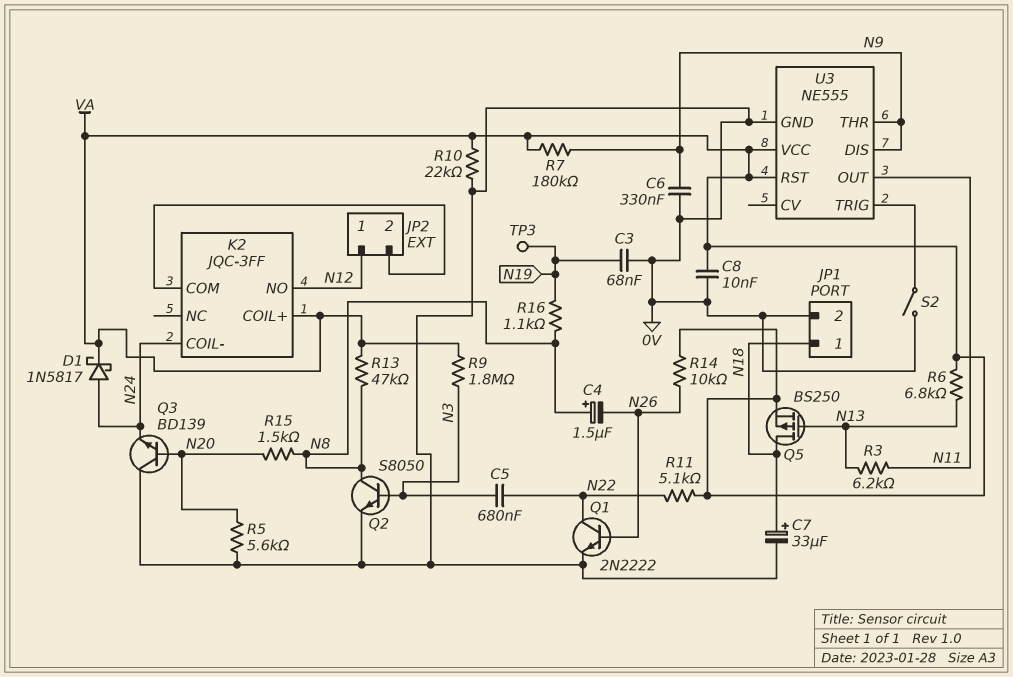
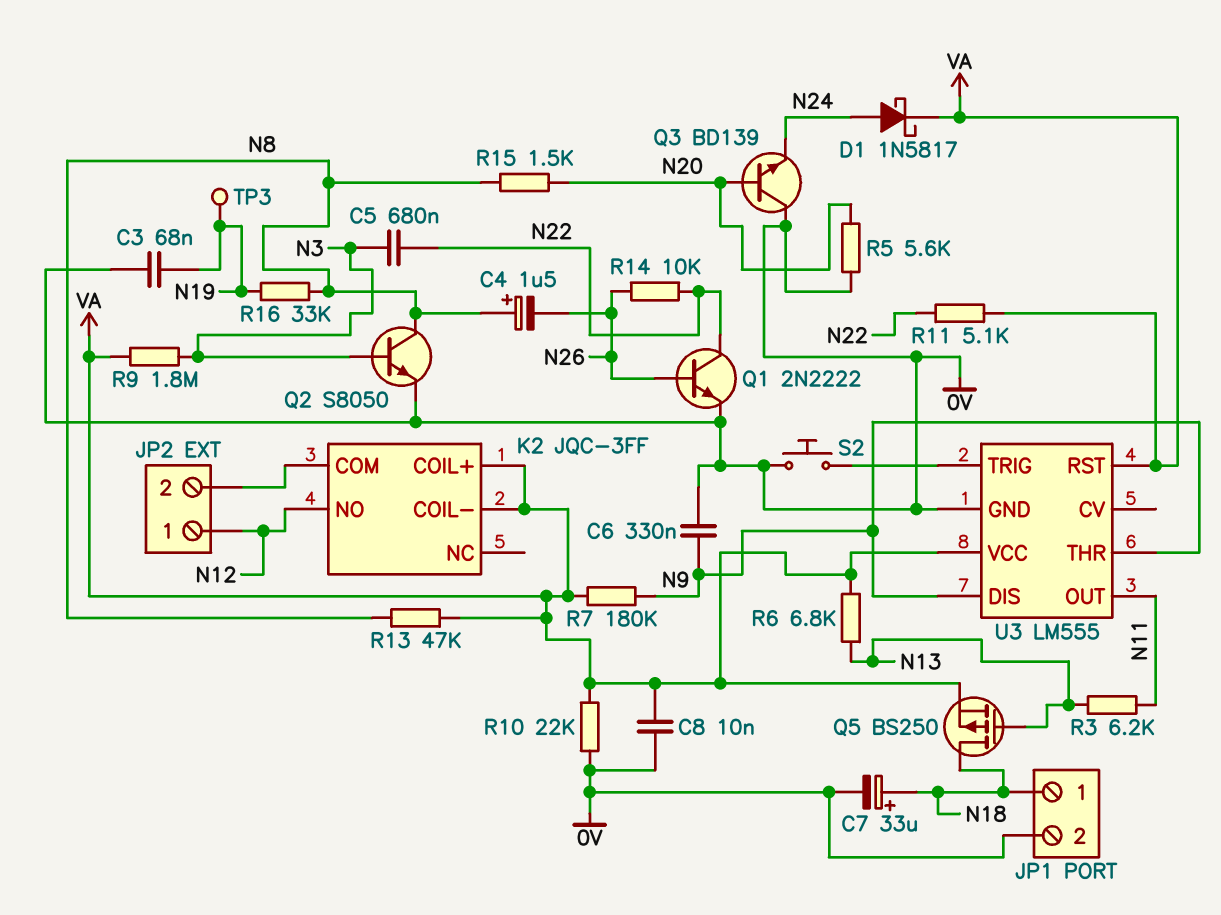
K2 pin COIL-: N24 -> VA
R14: 10k (N26, VA) -> 10k (N22, N26)
R16: 1.1k (N8, N19) -> 33k (N8, N19)
S2: switch (0V, U3/TRIG) -> button (0V, U3/TRIG)
U3: NE555 -> LM555

